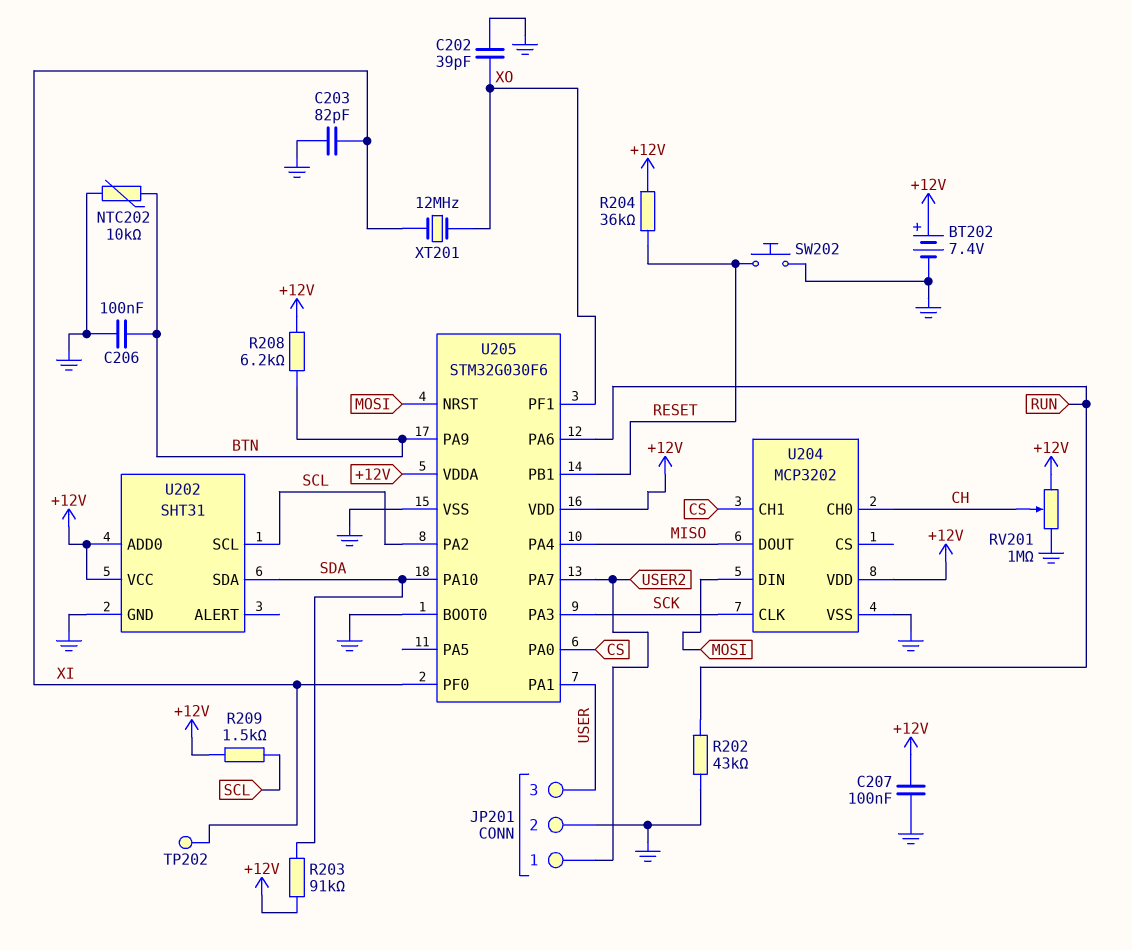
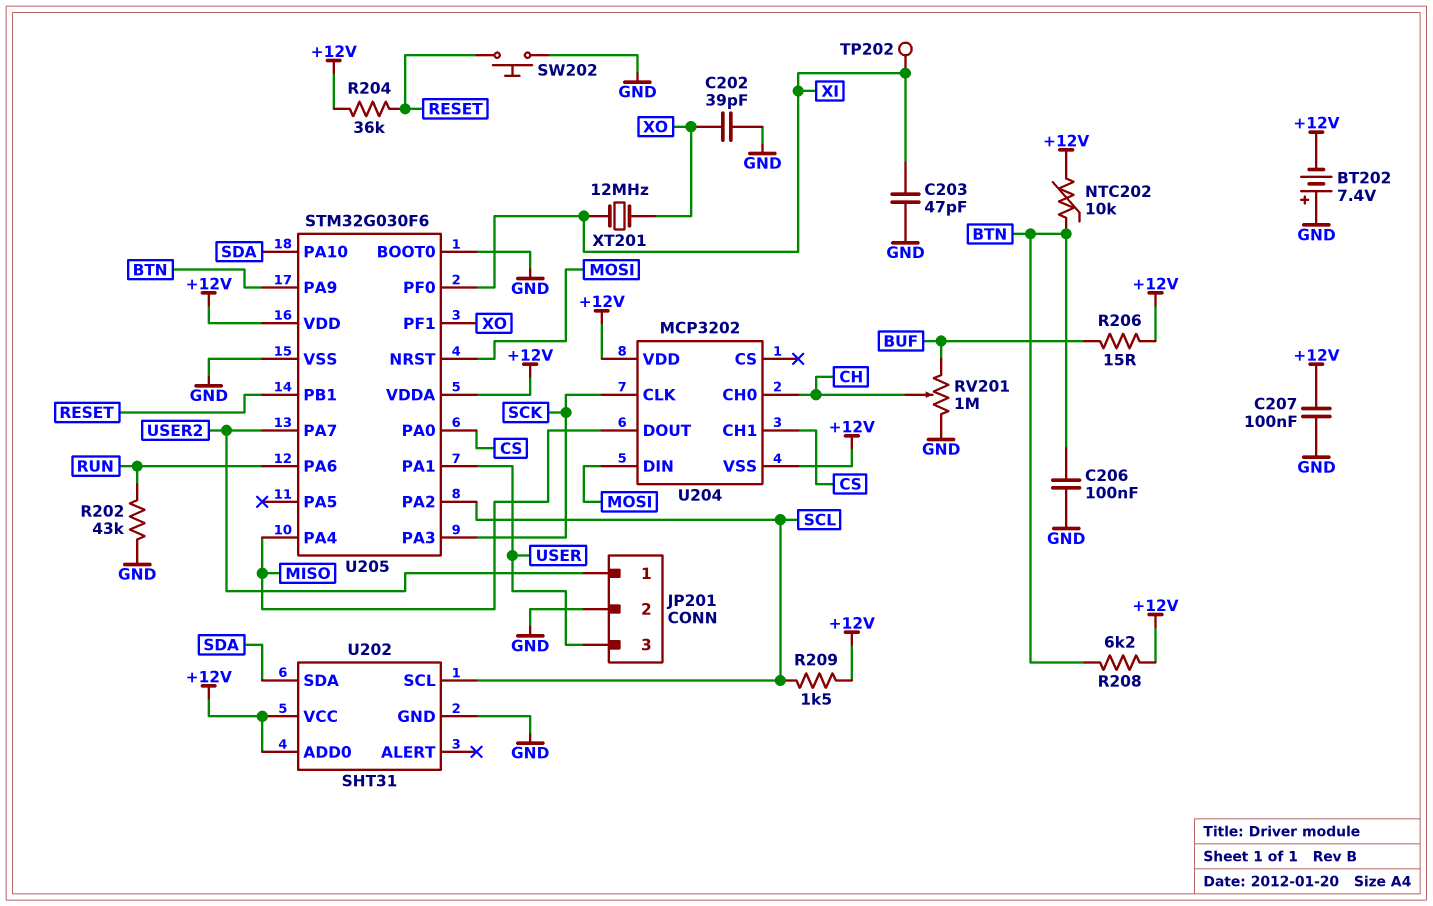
BT202: 7.4V (plus +12V, minus GND) -> 7.4V (plus GND, minus +12V)
C203: 82pF (GND, XI) -> 47pF (GND, XI)
NTC202: 10k (BTN, GND) -> 10k (+12V, BTN)
R203: 91k (+12V, SDA) -> none
R206: none -> 15 (+12V, BUF)
RV201: 1M (+12V, GND, wiper CH) -> 1M (BUF, GND, wiper CH)
U204 pin VSS: GND -> +12V

